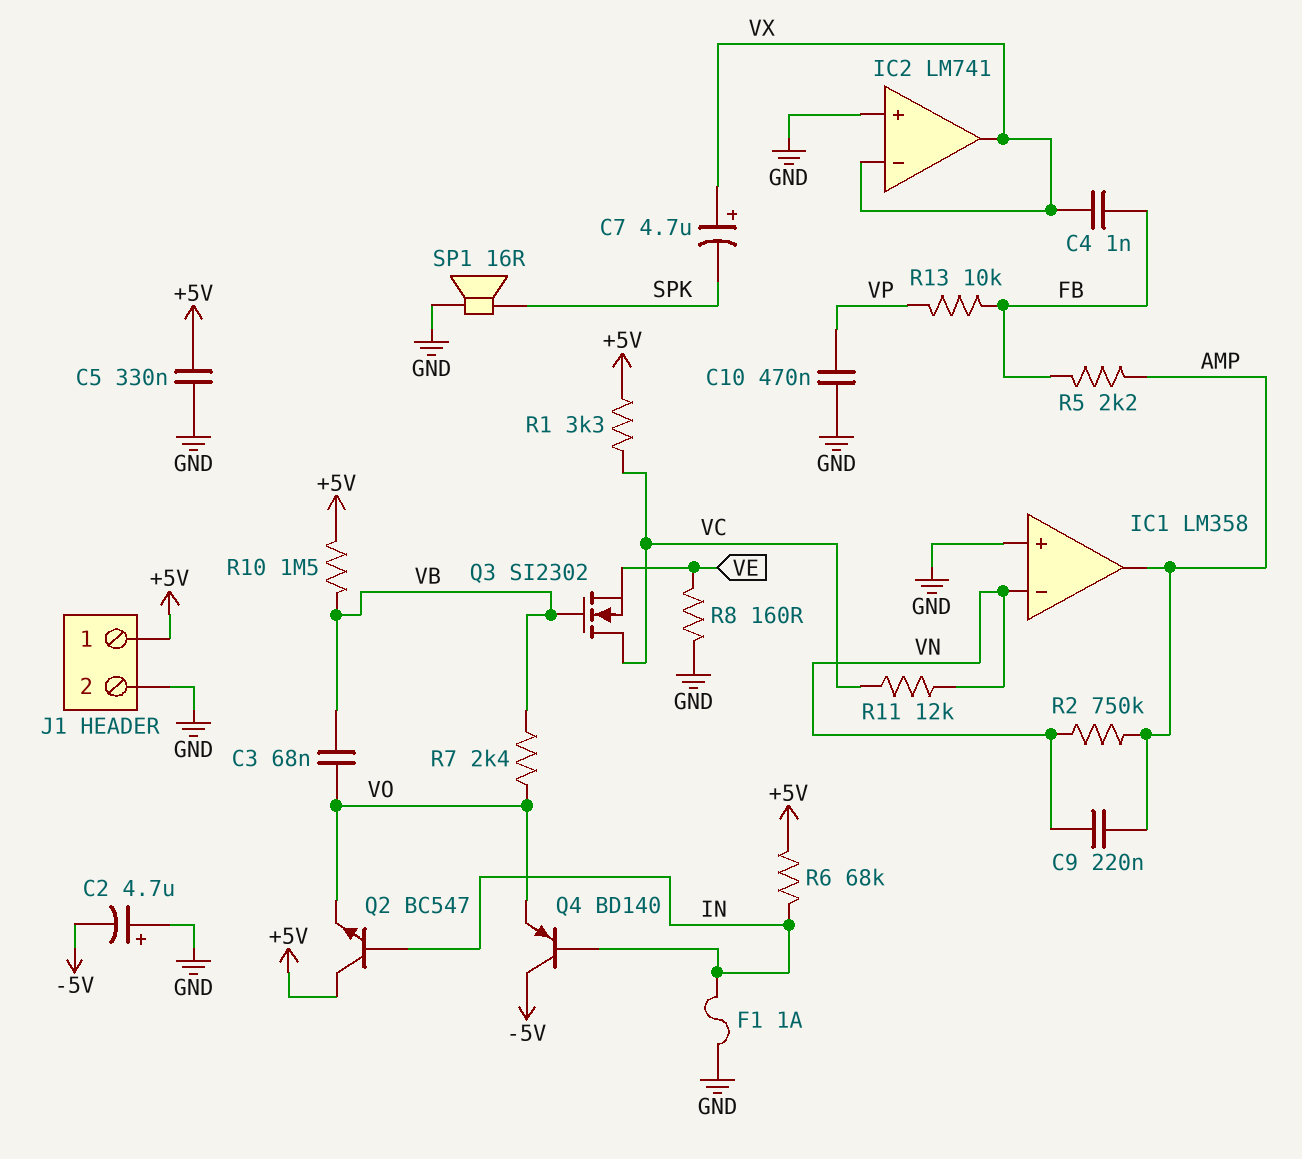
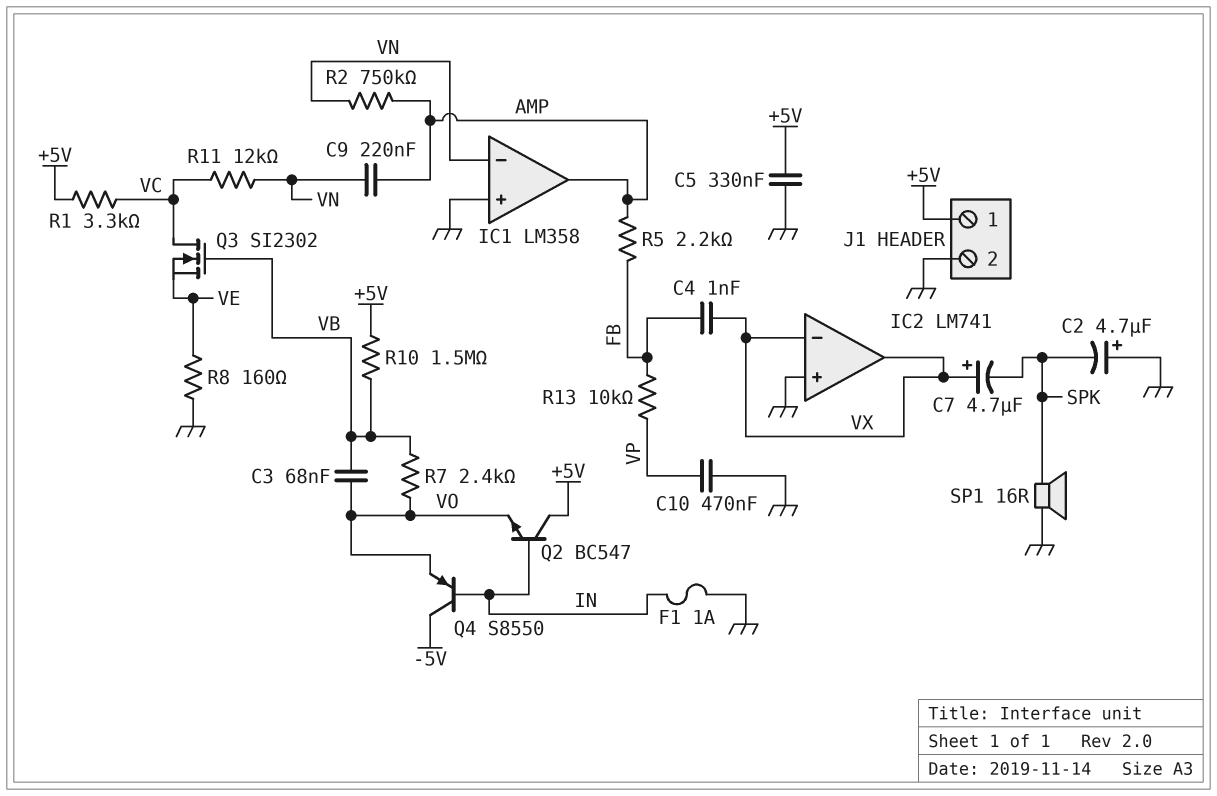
C2: 4.7uF (plus GND, minus -5V) -> 4.7uF (plus GND, minus SPK)
Q4: PNP BD140 (B IN, C -5V, E VO) -> PNP S8550 (B IN, C -5V, E VO)
R6: 68k (+5V, IN) -> none

